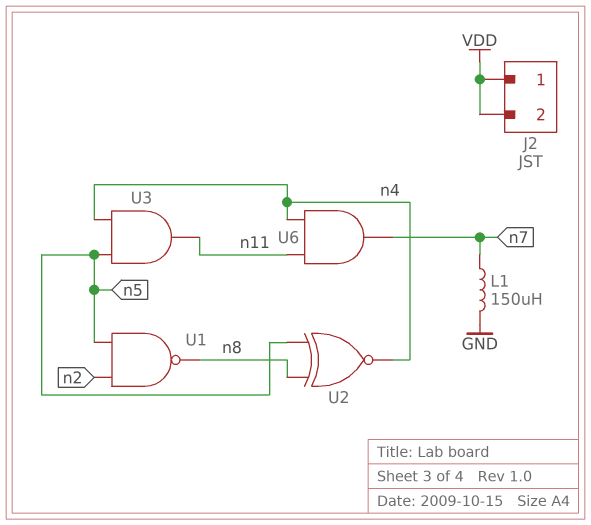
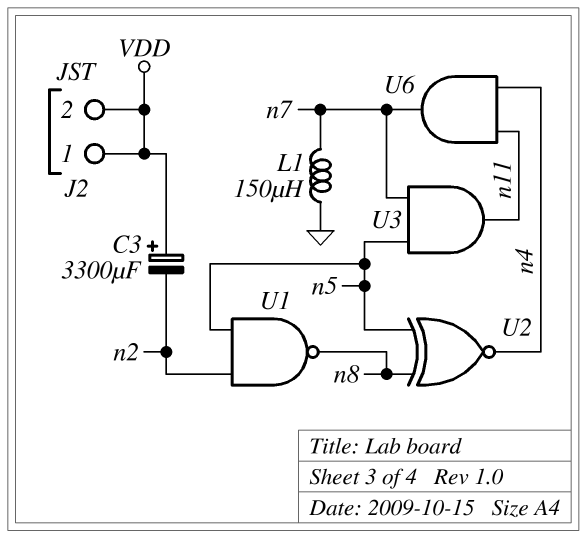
C3: none -> 3300uF (plus VDD, minus n2)
U3: AND (in n4, in n5, out n11) -> AND (in n5, in n7, out n11)

